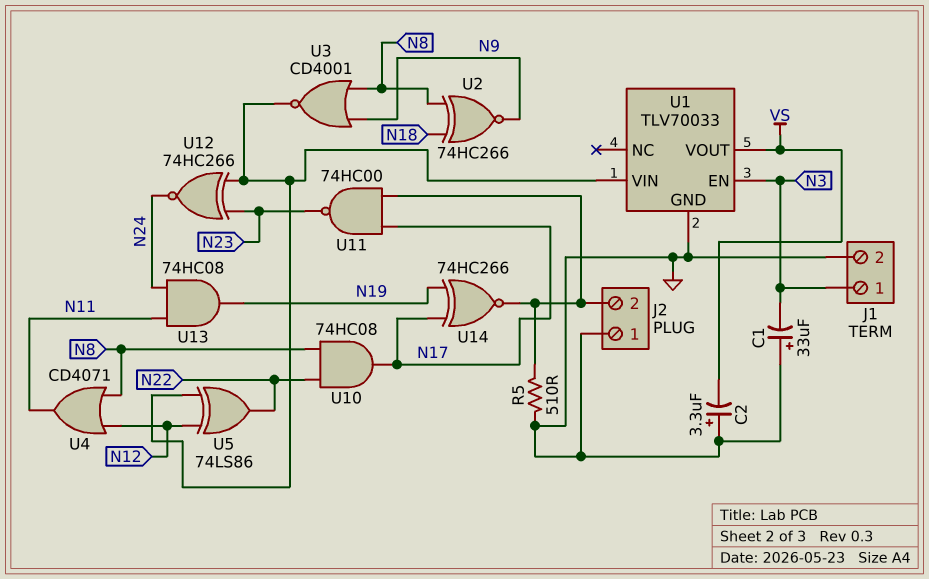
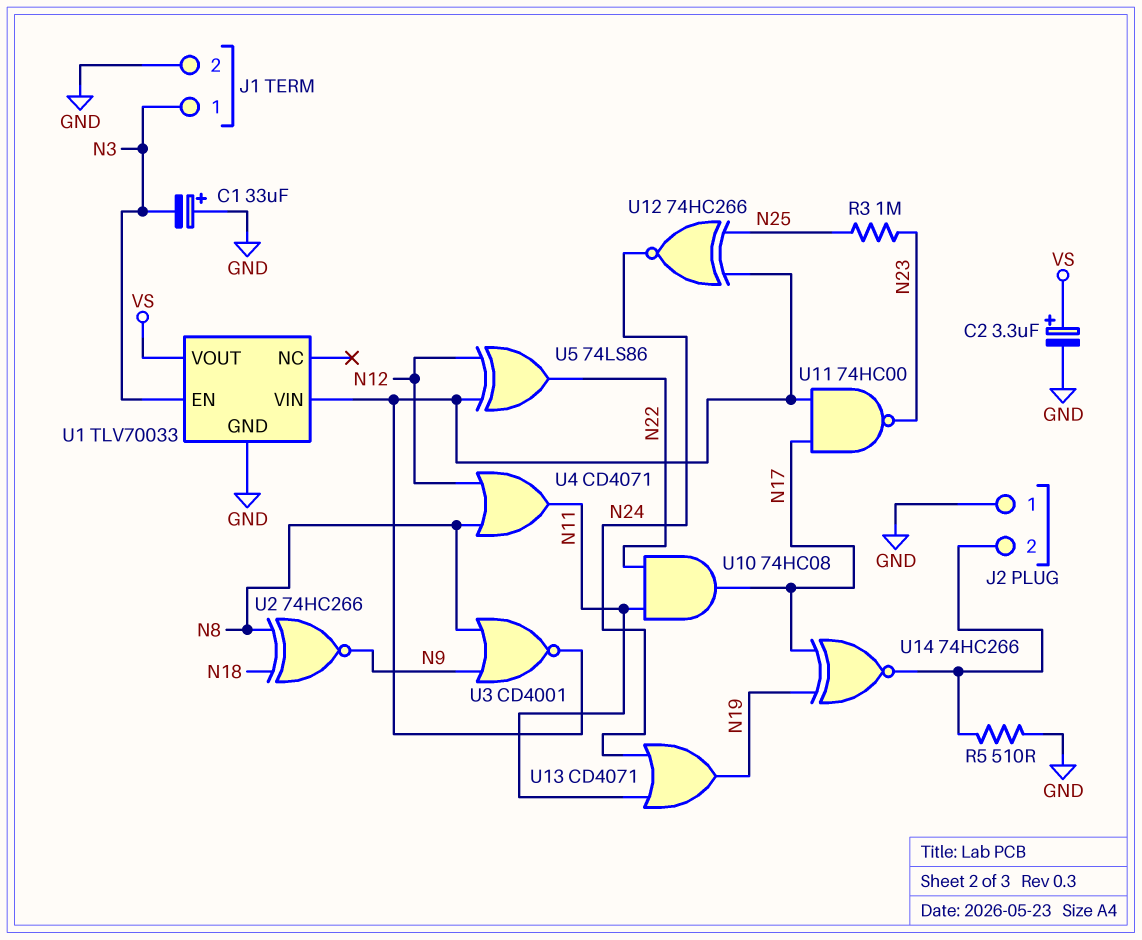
C2: 3.3uF (plus GND, minus VS) -> 3.3uF (plus VS, minus GND)
R3: none -> 1M (N23, N25)
U10: AND 74HC08 (in N8, in N22, out N17) -> AND 74HC08 (in N11, in N22, out N17)
U11: NAND 74HC00 (in J2/2, in N17, out N23) -> NAND 74HC00 (in N17, in U1/VIN, out N23)
U12: XNOR 74HC266 (in N23, in U1/VIN, out N24) -> XNOR 74HC266 (in N25, in U1/VIN, out N24)
U13: AND 74HC08 (in N11, in N24, out N19) -> OR CD4071 (in N11, in N24, out N19)

